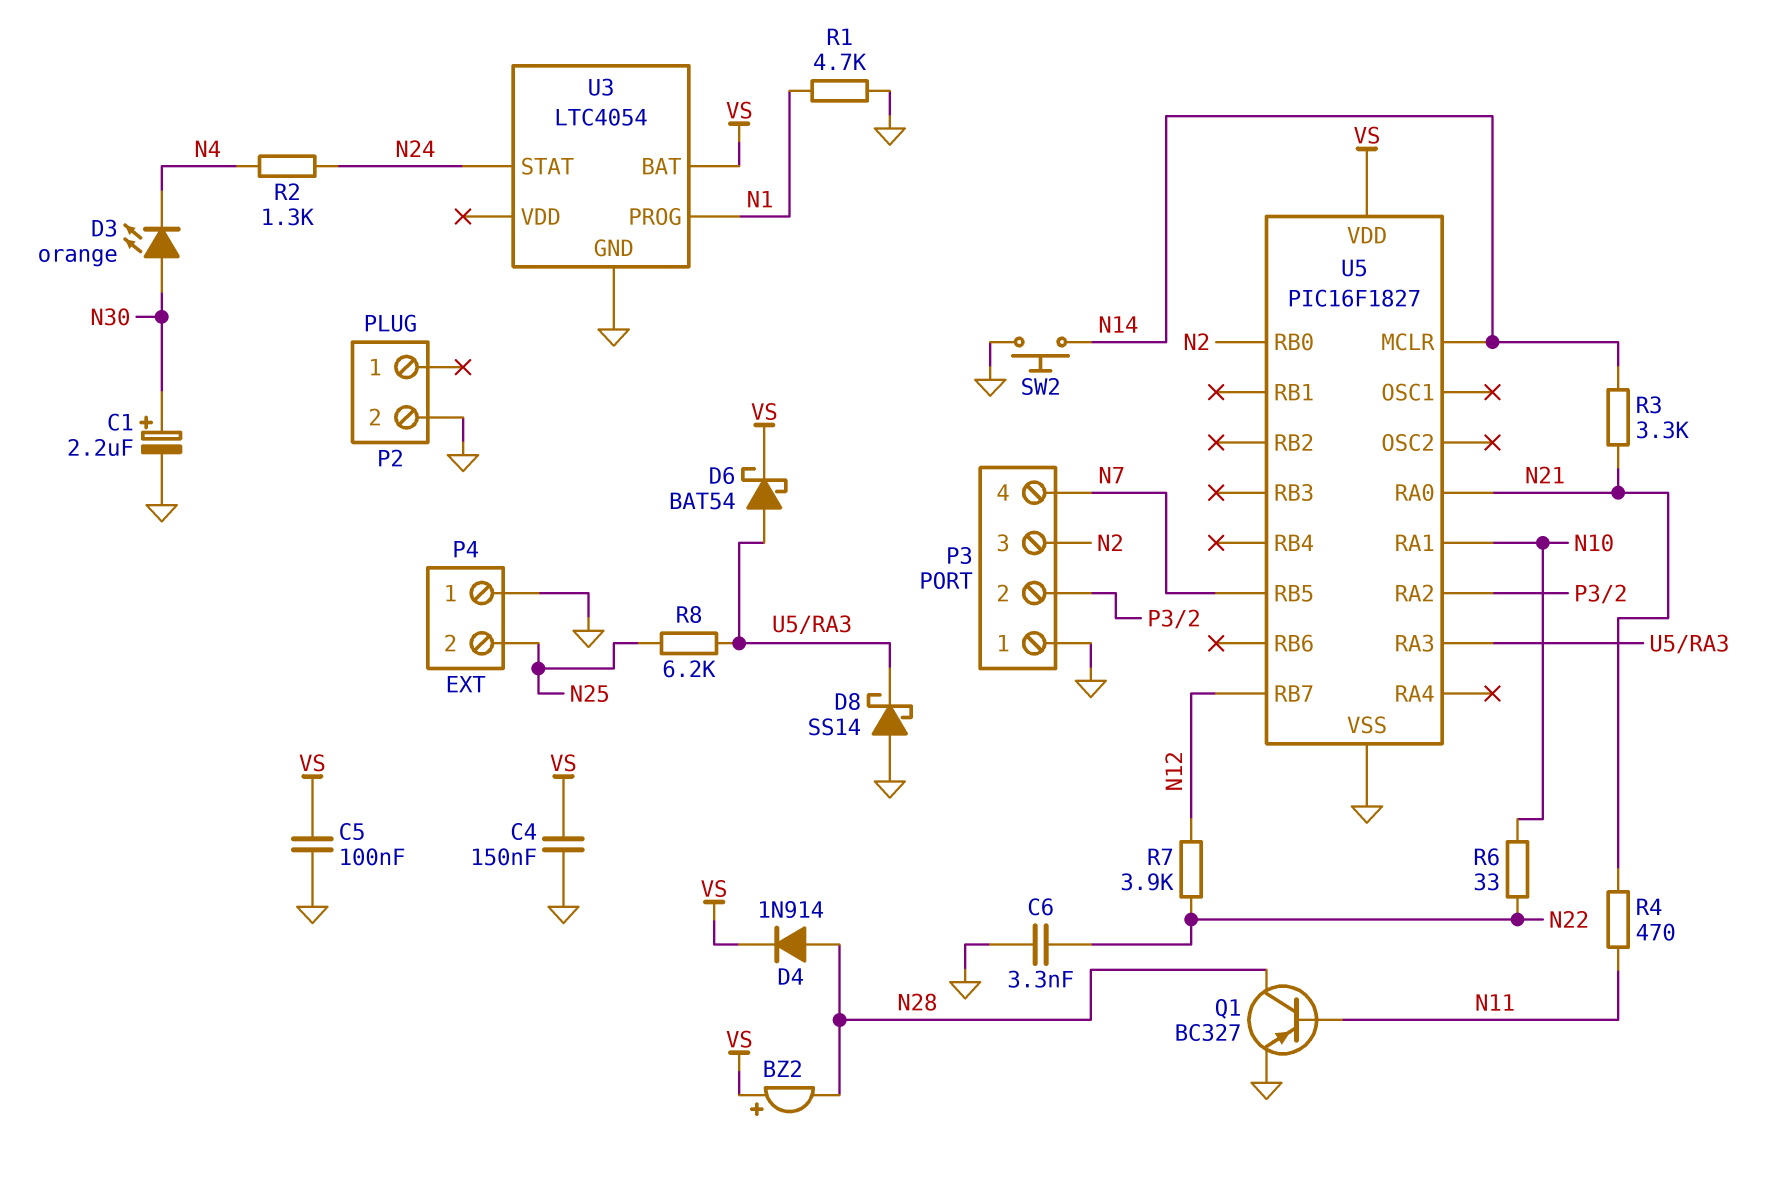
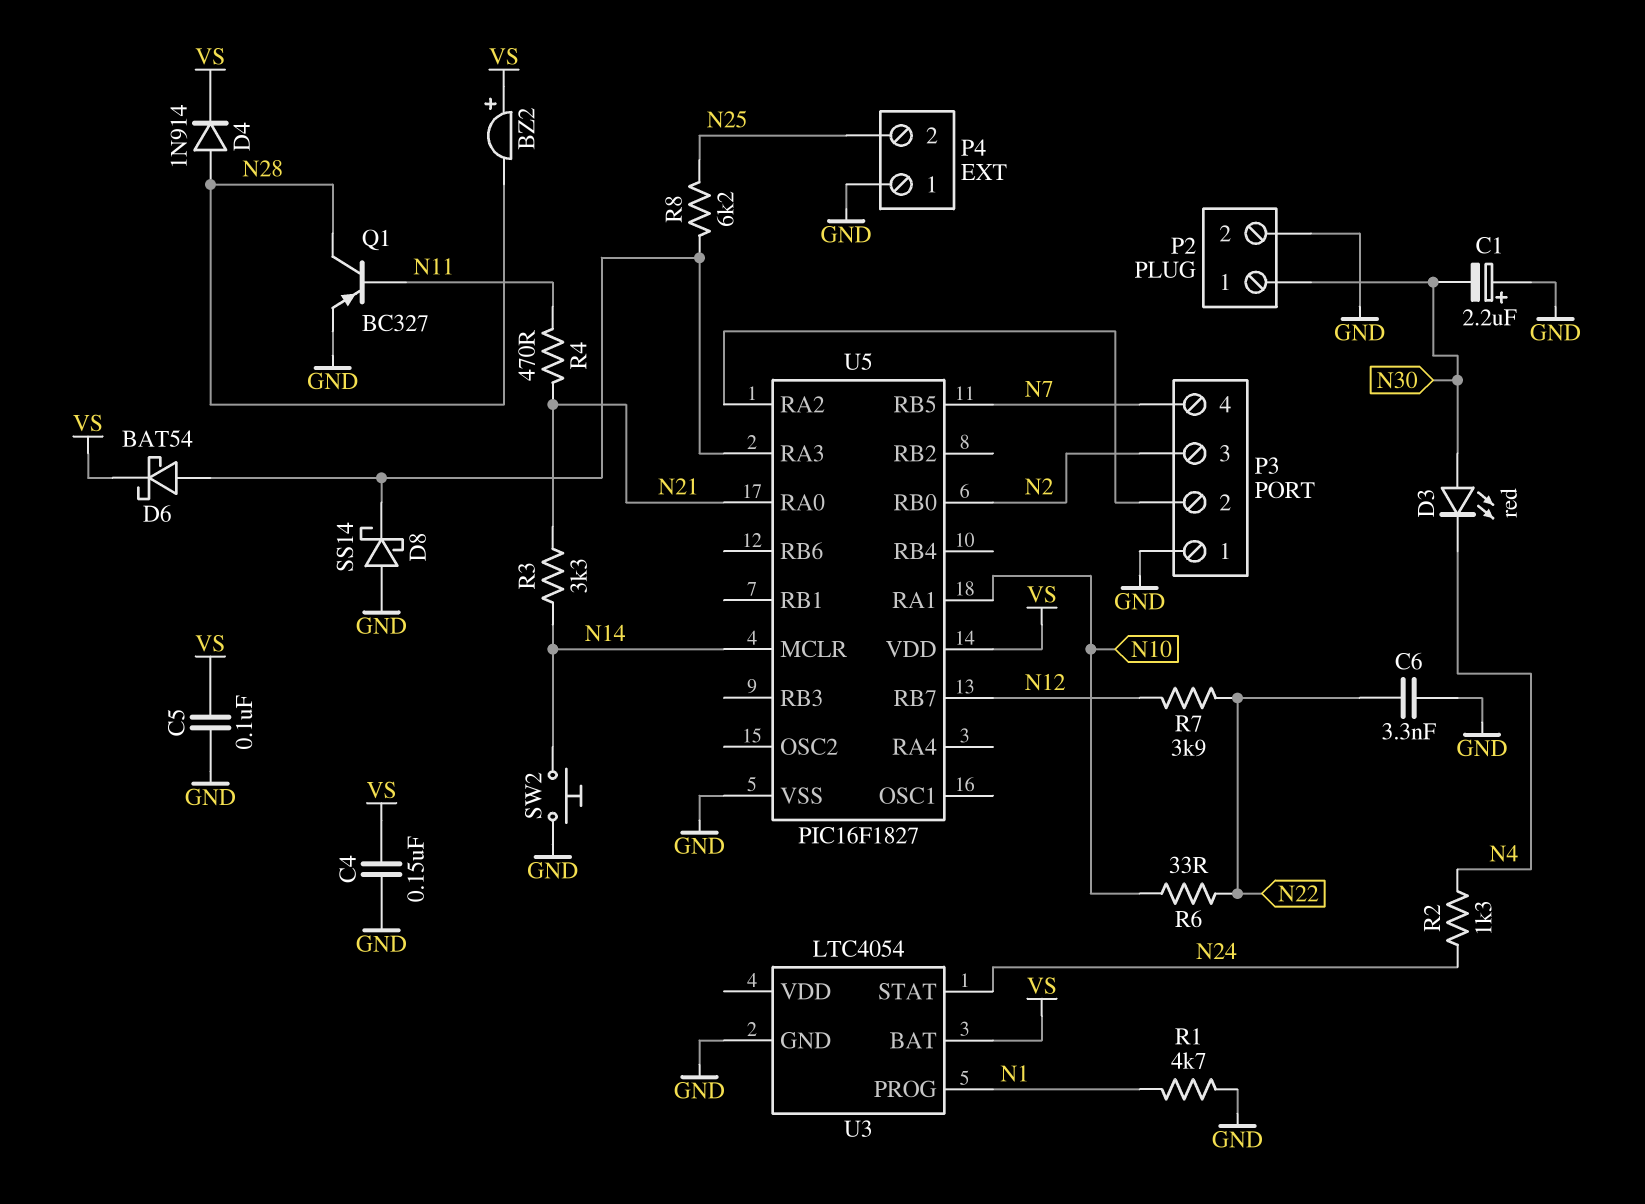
C1: 2.2uF (plus N30, minus GND) -> 2.2uF (plus GND, minus N30)
D3: LED orange (A N30, K N4) -> LED red (A N30, K N4)
P2 pin 1: none -> N30

